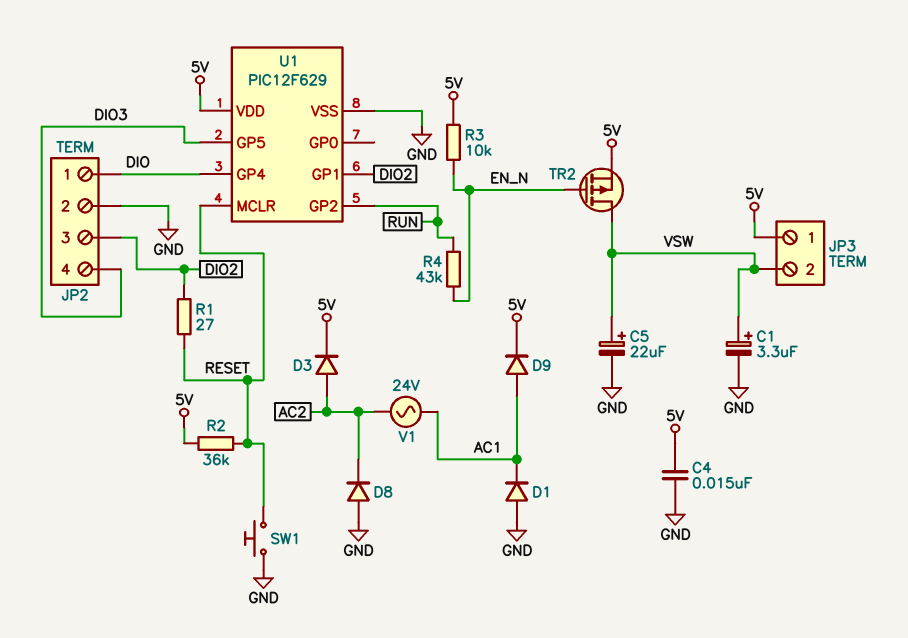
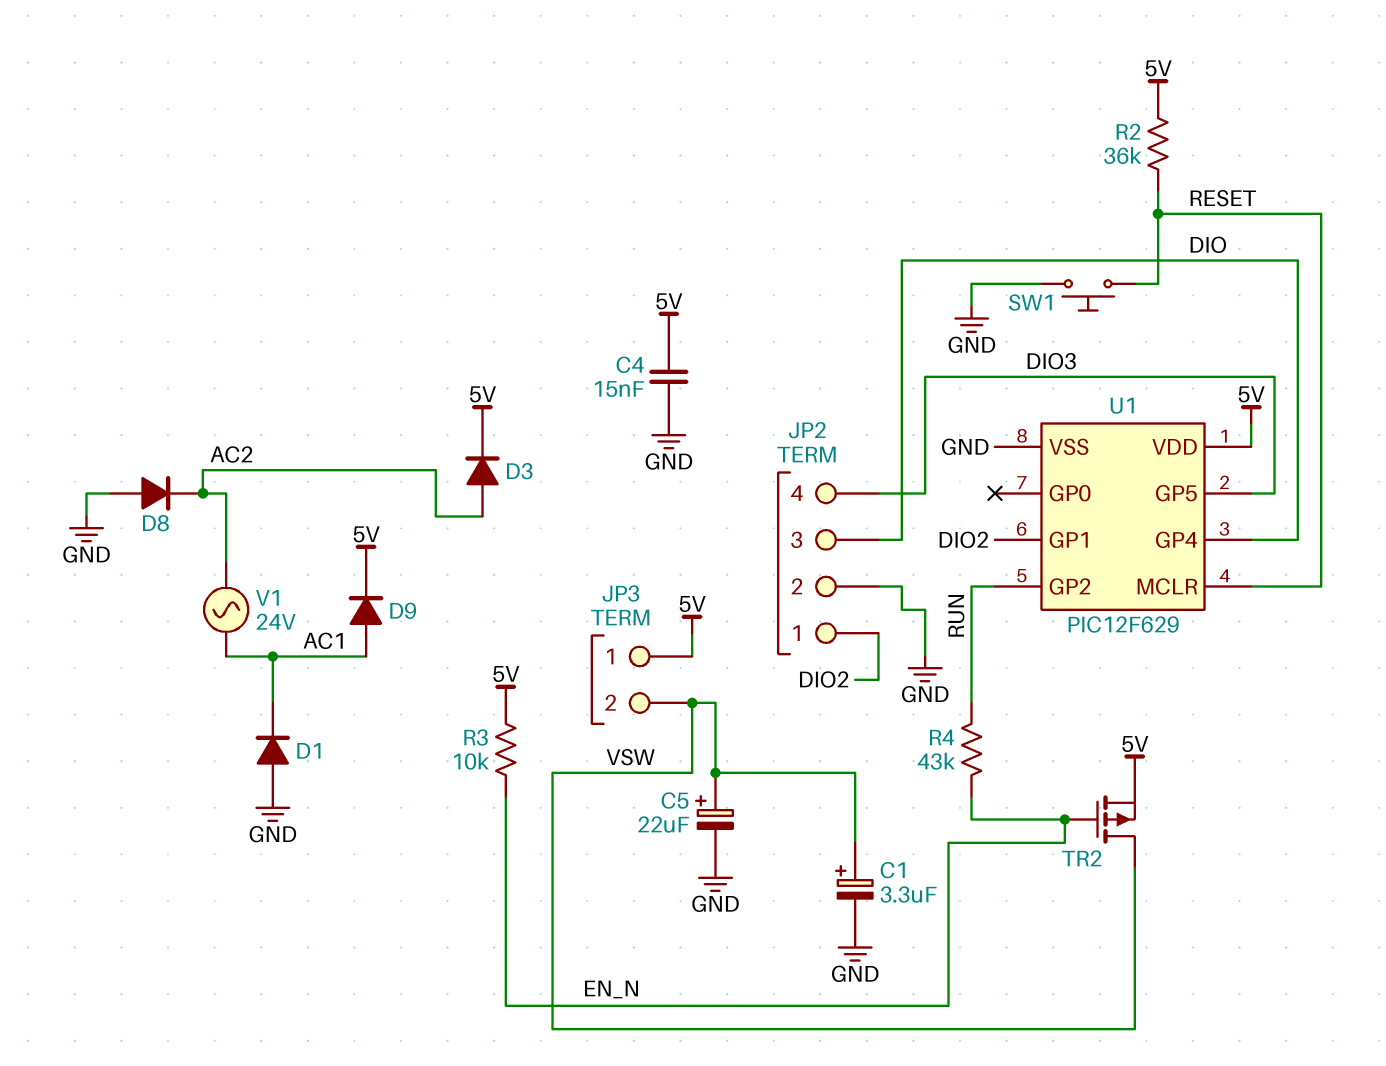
JP2 pin 1: DIO -> DIO2
JP2 pin 3: DIO2 -> DIO
R1: 27 (DIO2, RESET) -> none

